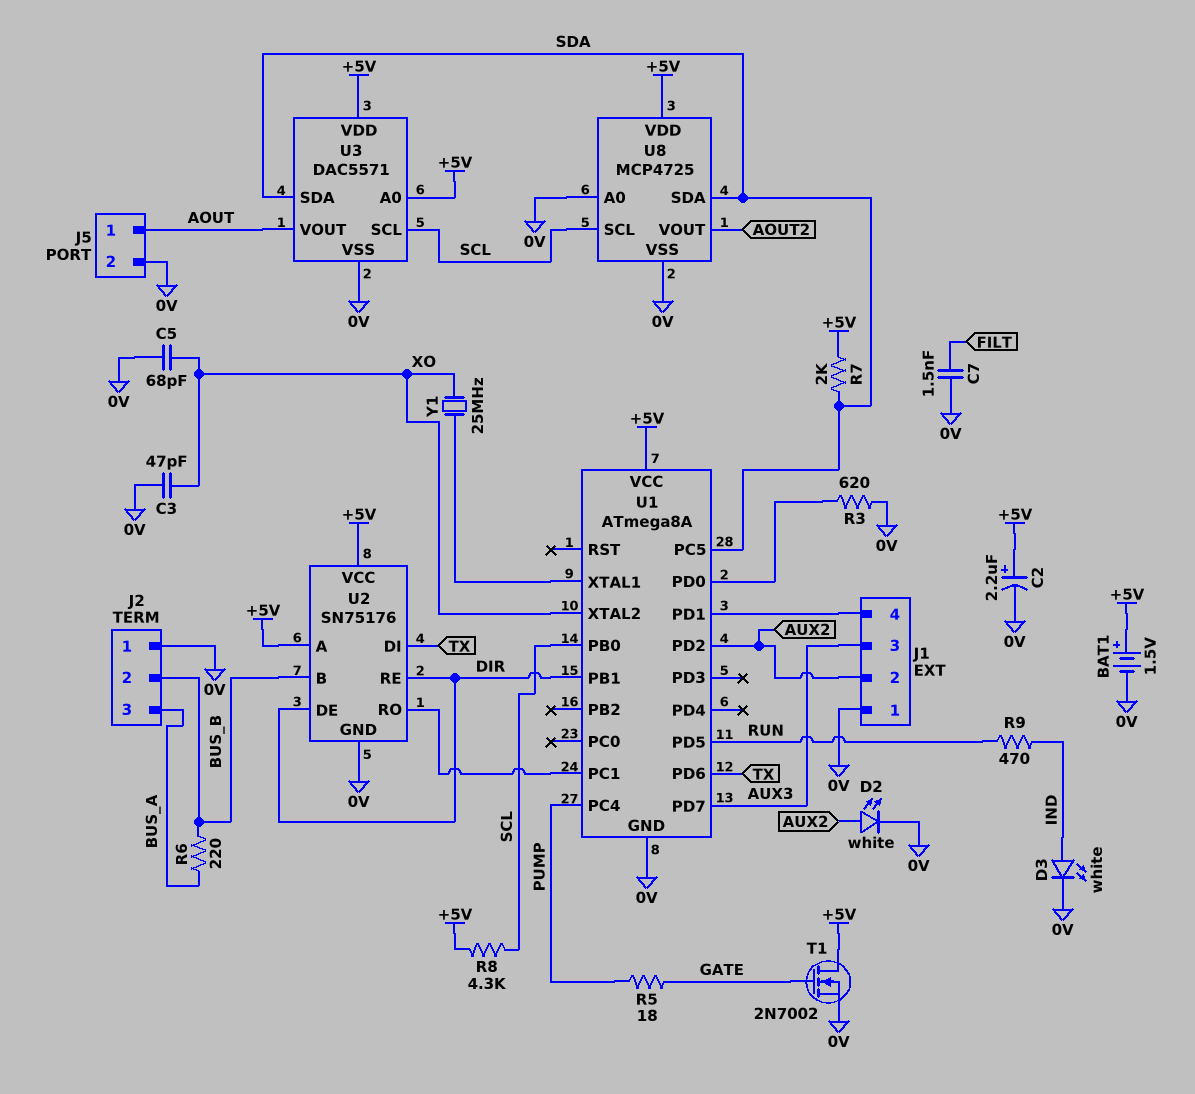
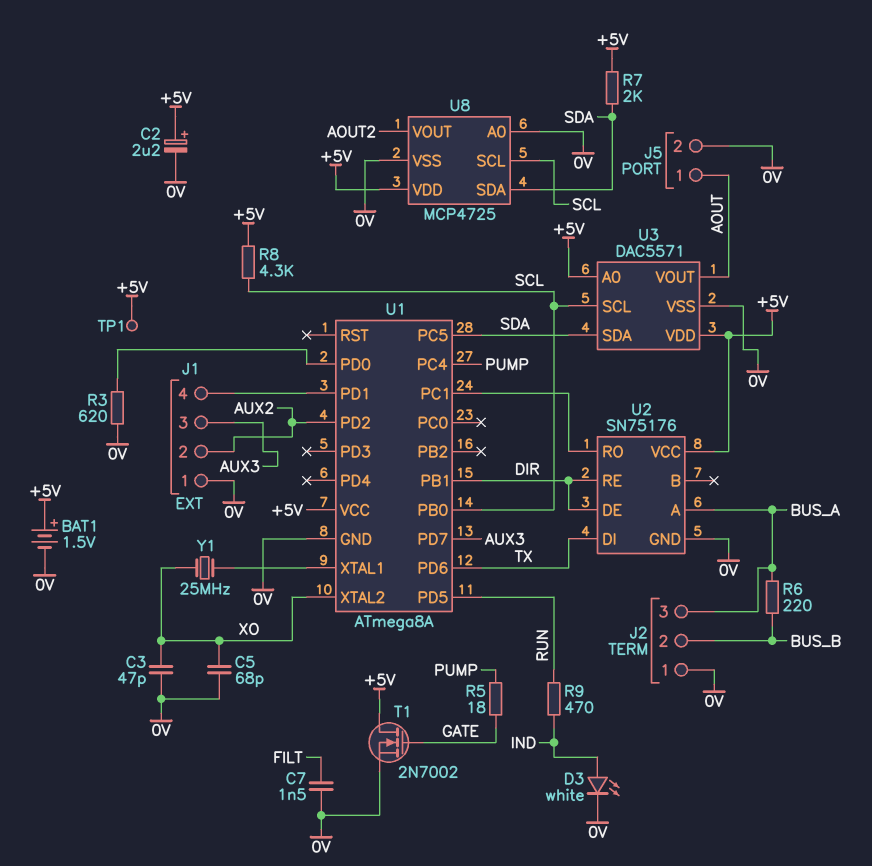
D2: LED white (A AUX2, K 0V) -> none
TP1: none -> test point (+5V)
U2 pin A: +5V -> BUS_A
U2 pin B: BUS_B -> none

